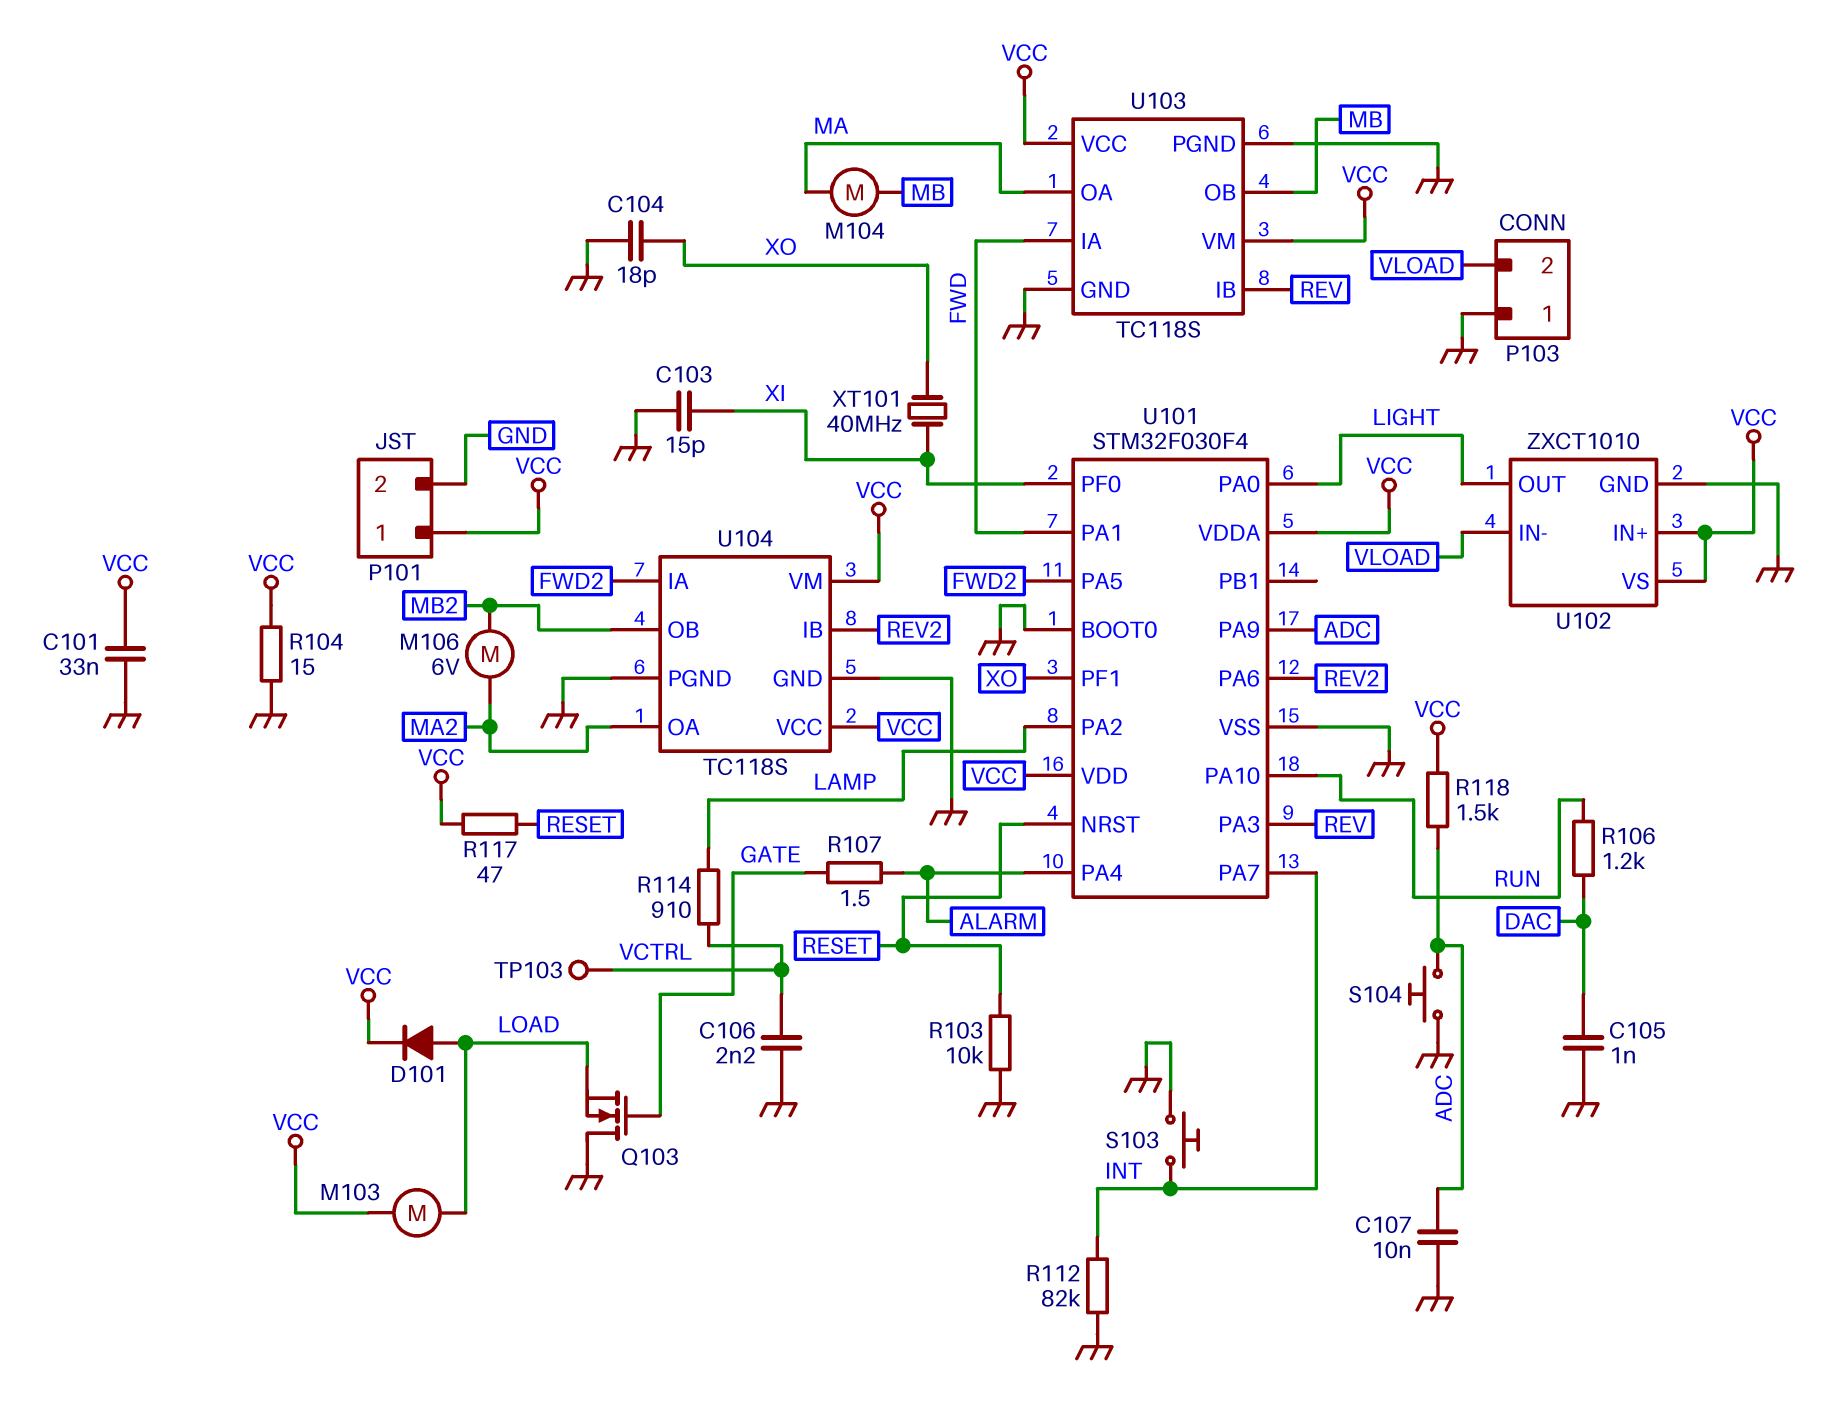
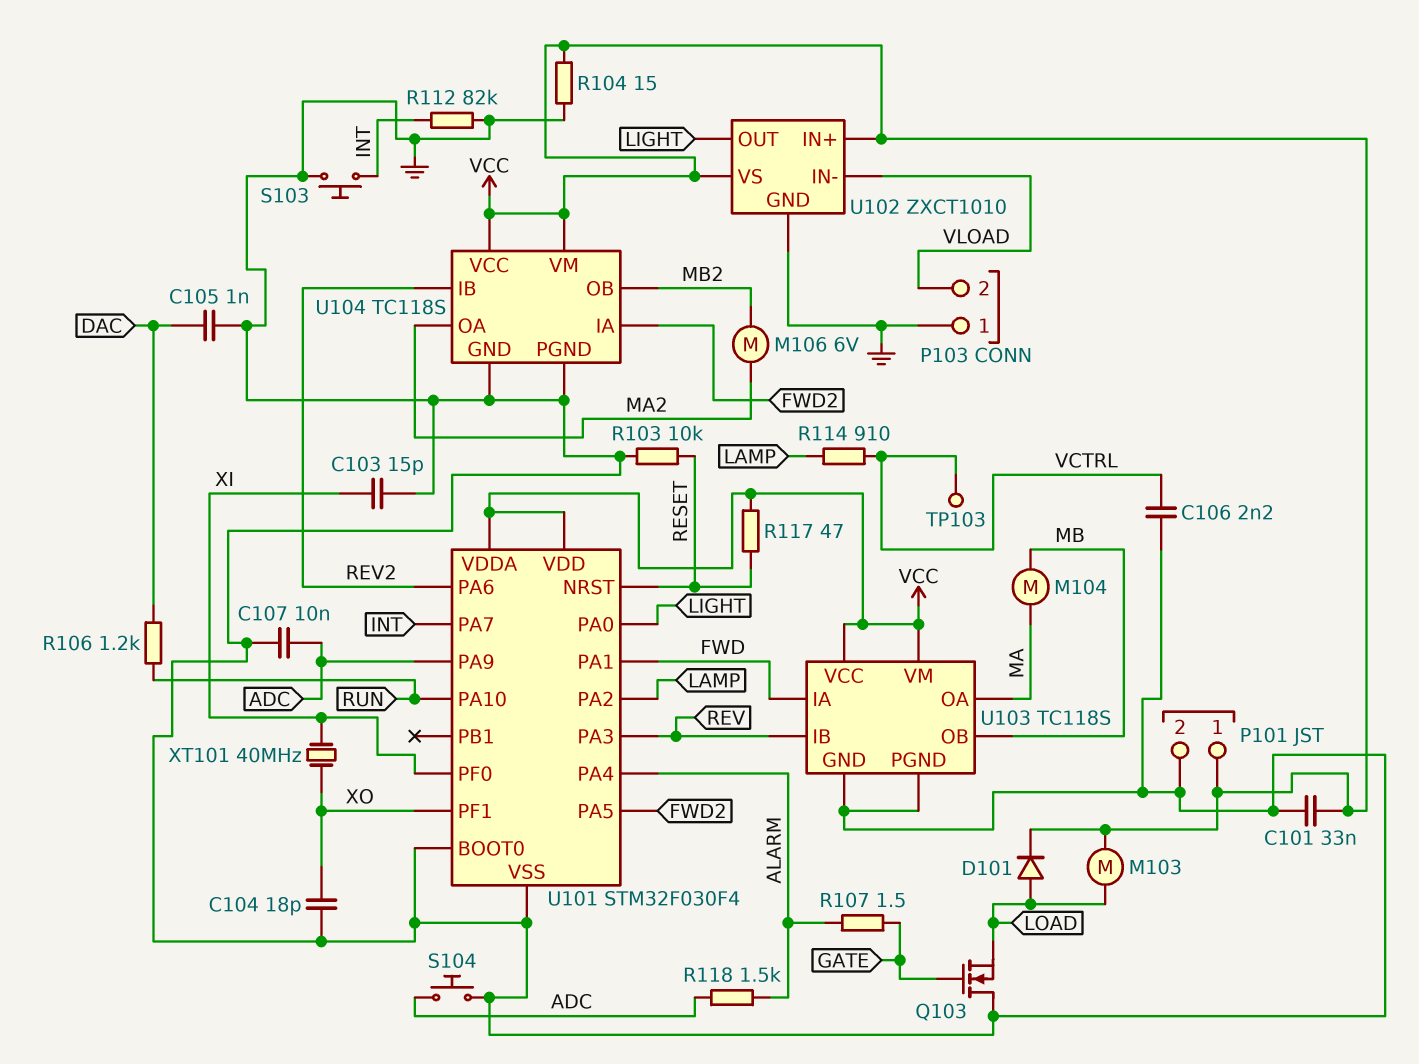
R118: 1.5k (ADC, VCC) -> 1.5k (ADC, ALARM)

